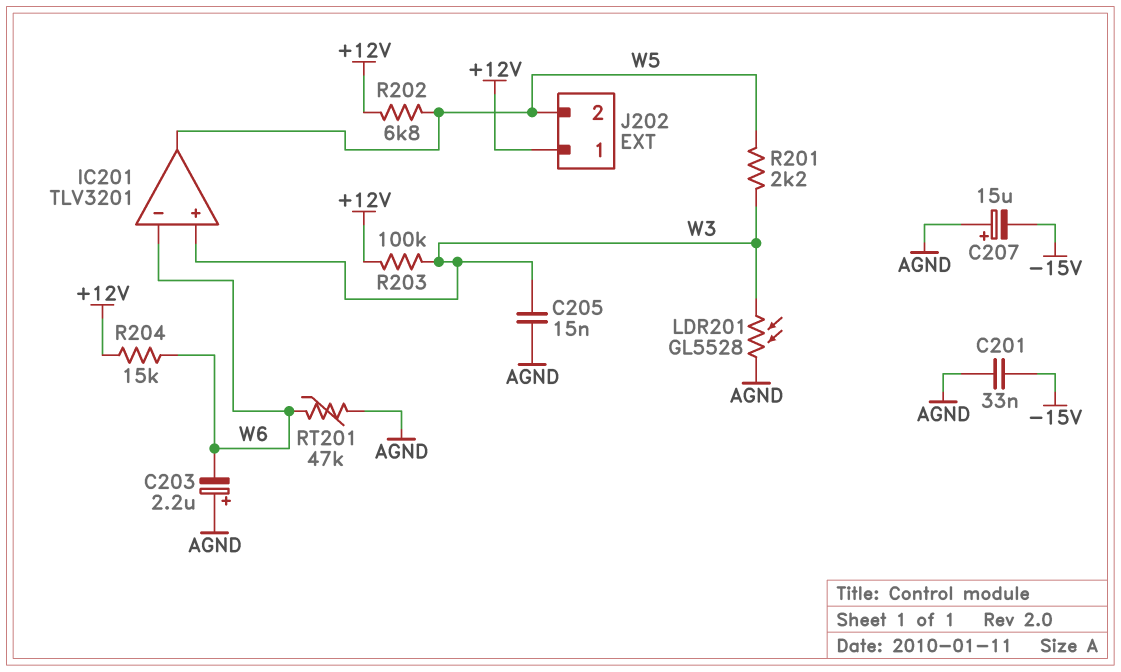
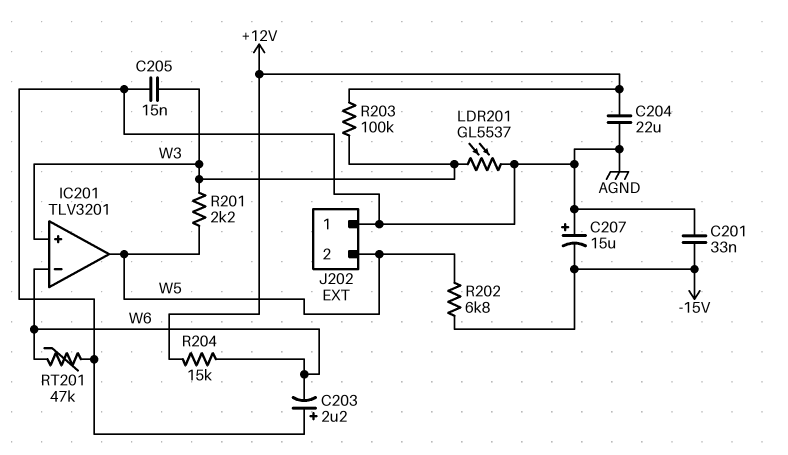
C204: none -> 22uF (+12V, AGND)
J202 pin 1: +12V -> AGND
LDR201: GL5528 (AGND, W3) -> GL5537 (AGND, W3)
R202: 6.8k (+12V, W5) -> 6.8k (-15V, W5)

